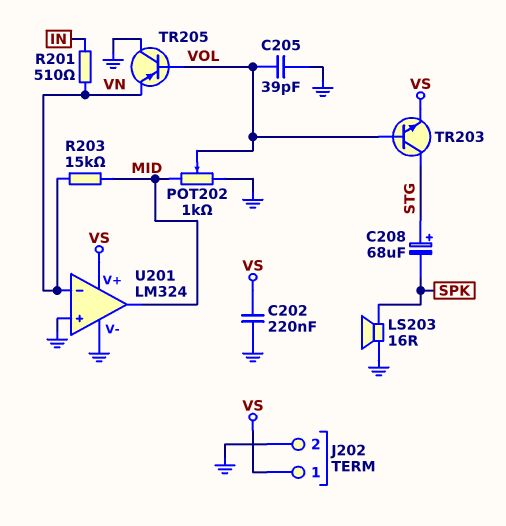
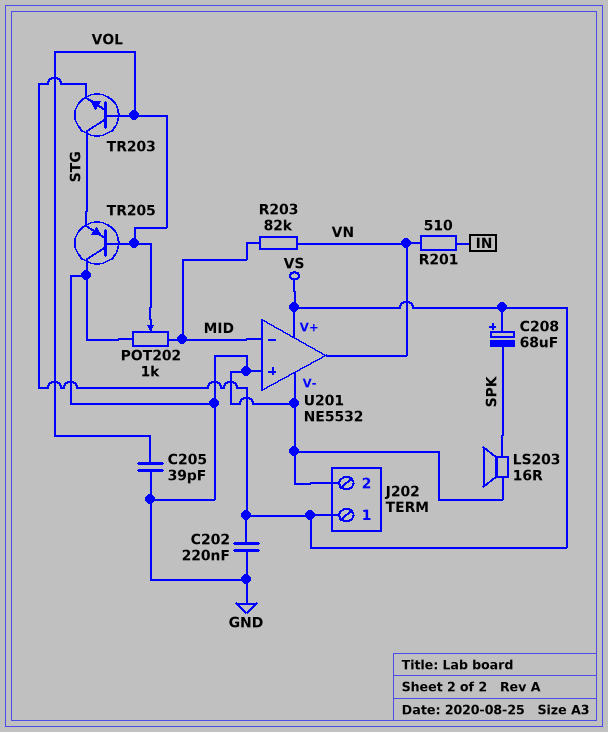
C208: 68uF (plus STG, minus SPK) -> 68uF (plus VS, minus SPK)
R203: 15k (MID, VN) -> 82k (MID, VN)
TR205: PNP (B VOL, C GND, E VN) -> PNP (B VOL, C GND, E STG)
U201: LM324 -> NE5532
U201 pin in-: VN -> MID
U201 pin out: MID -> VN

